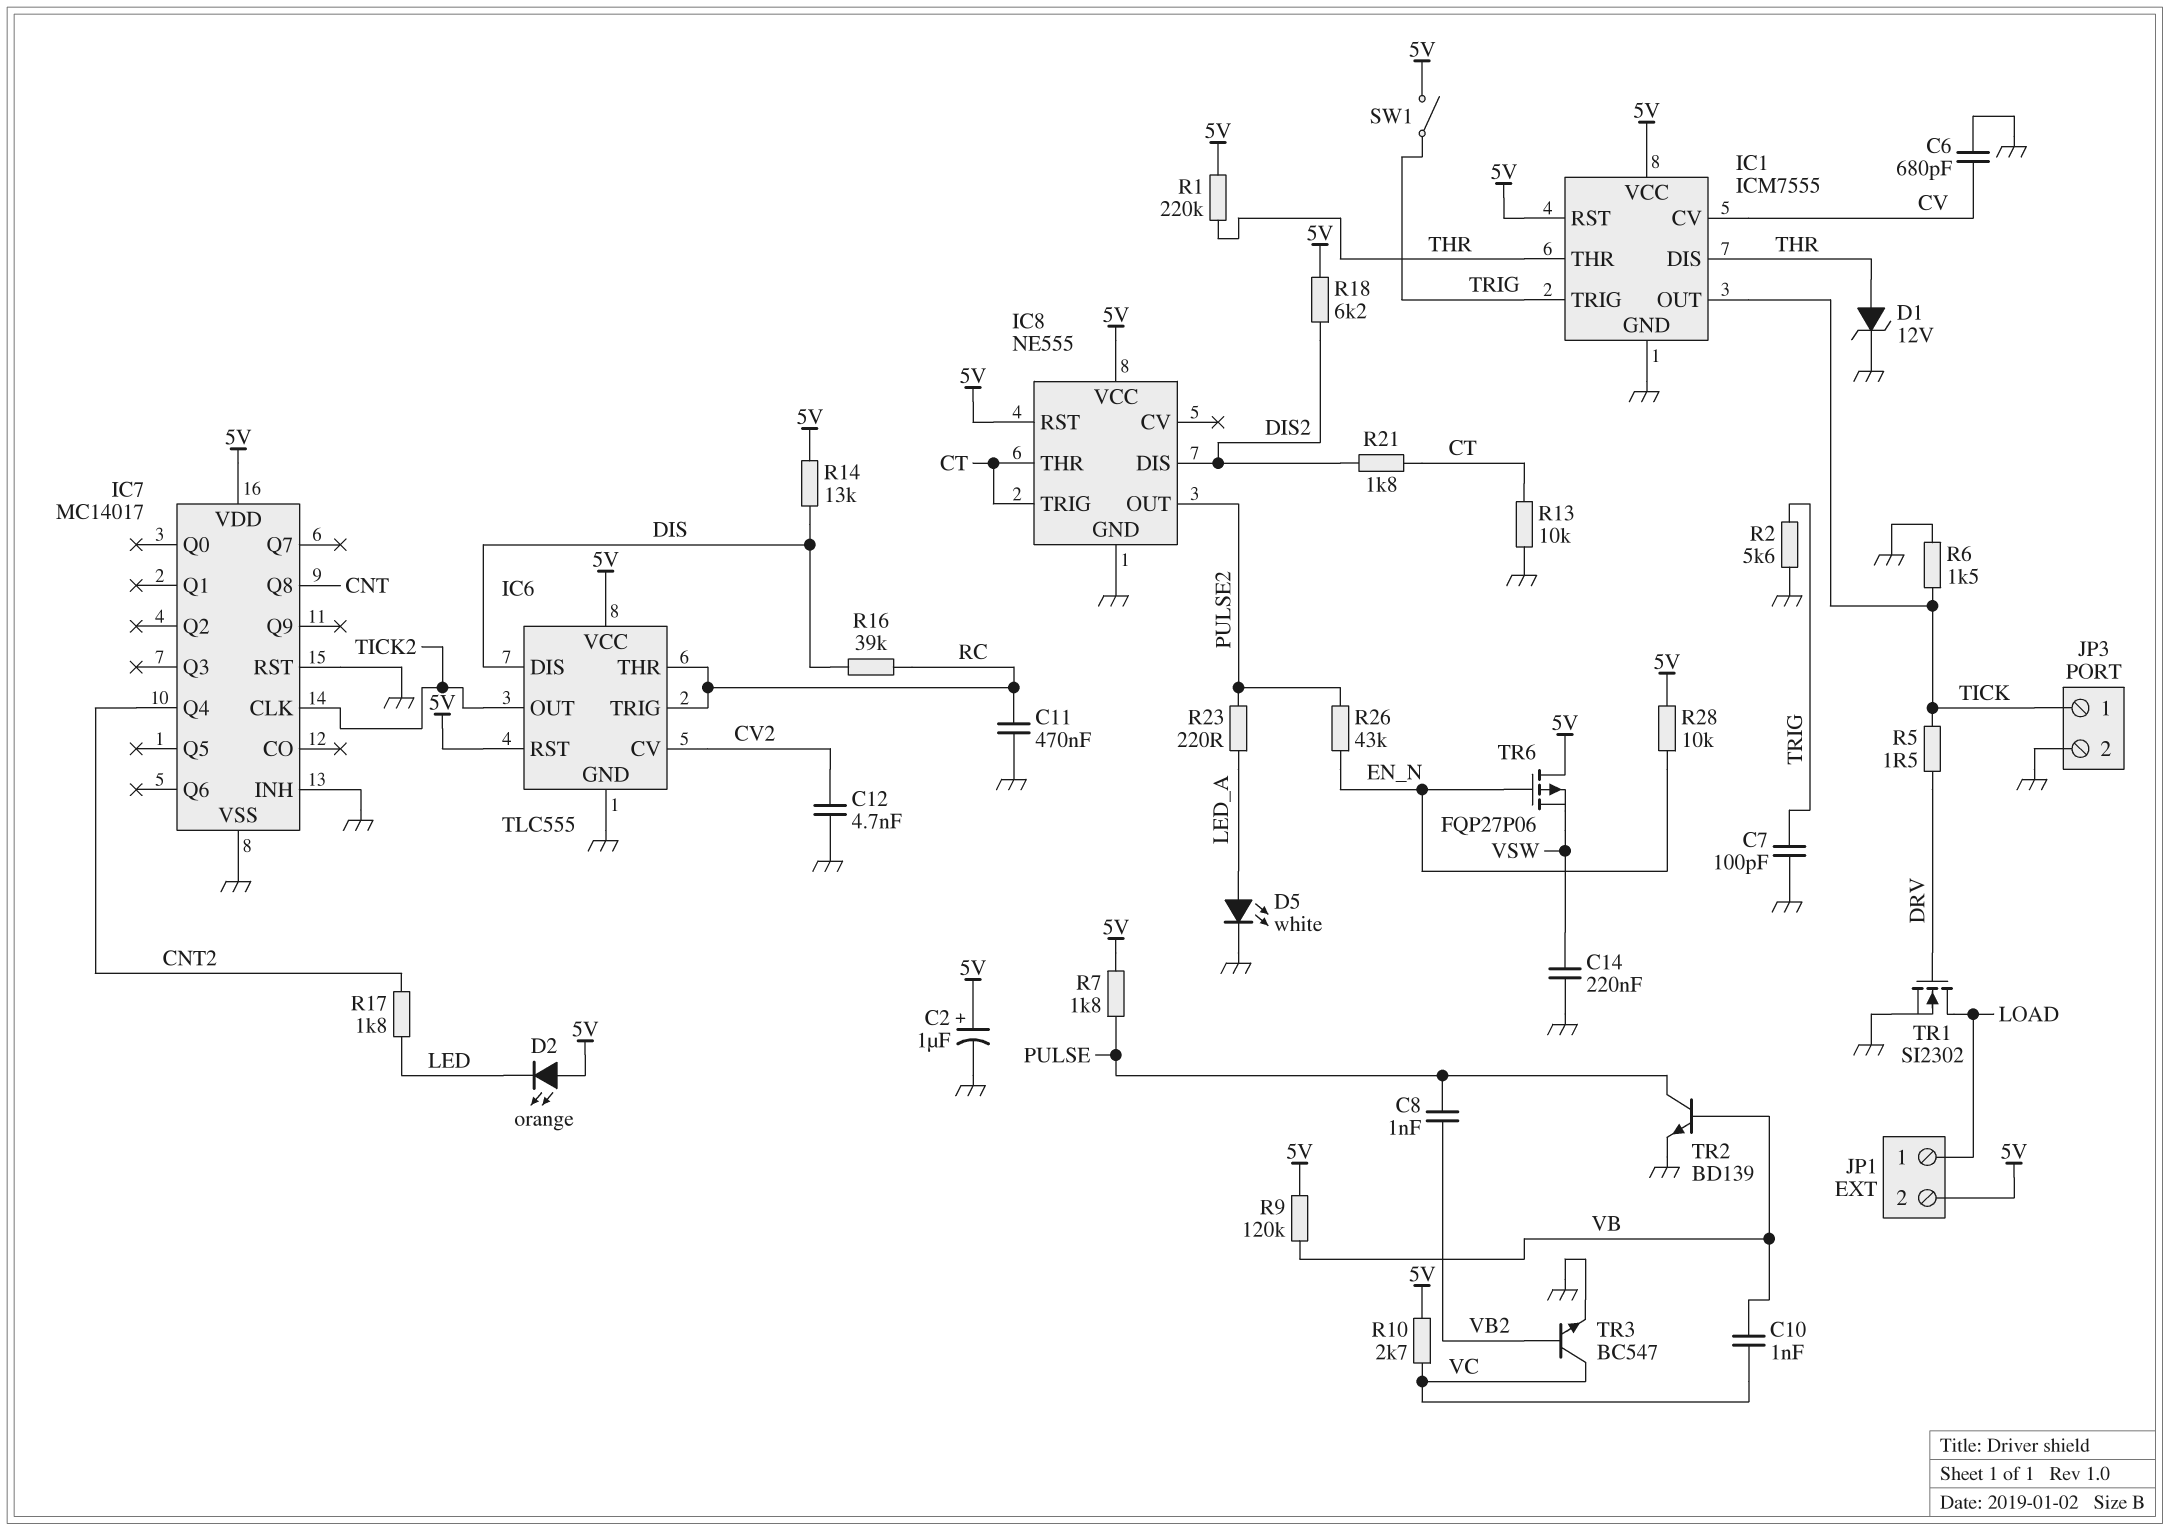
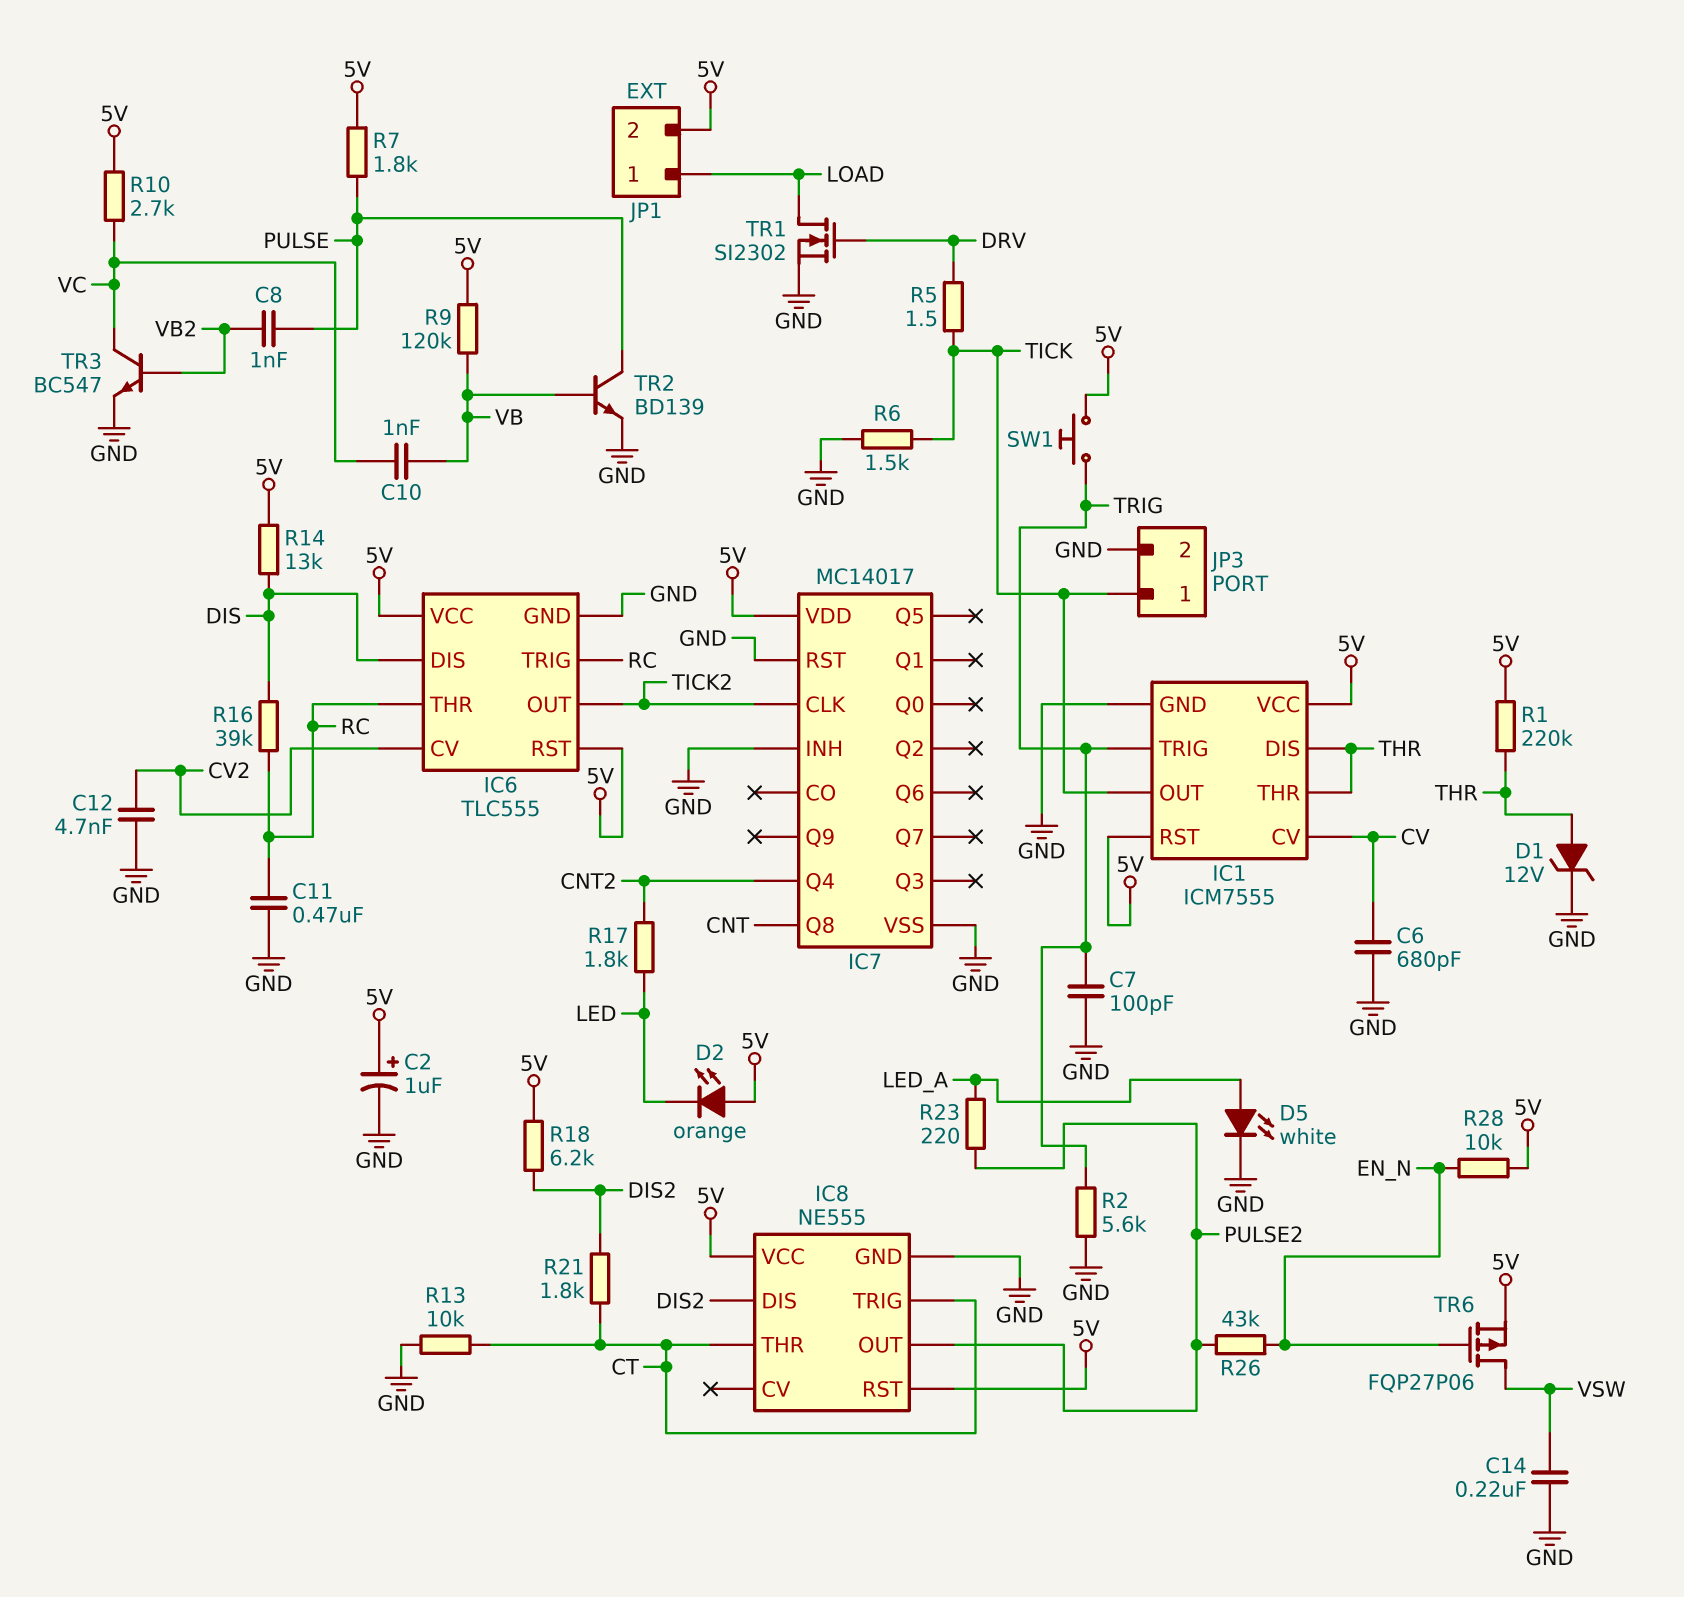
SW1: switch (5V, TRIG) -> button (5V, TRIG)
TR6: PMOS FQP27P06 (G EN_N, D 5V, S VSW) -> PMOS FQP27P06 (G EN_N, D VSW, S 5V)

